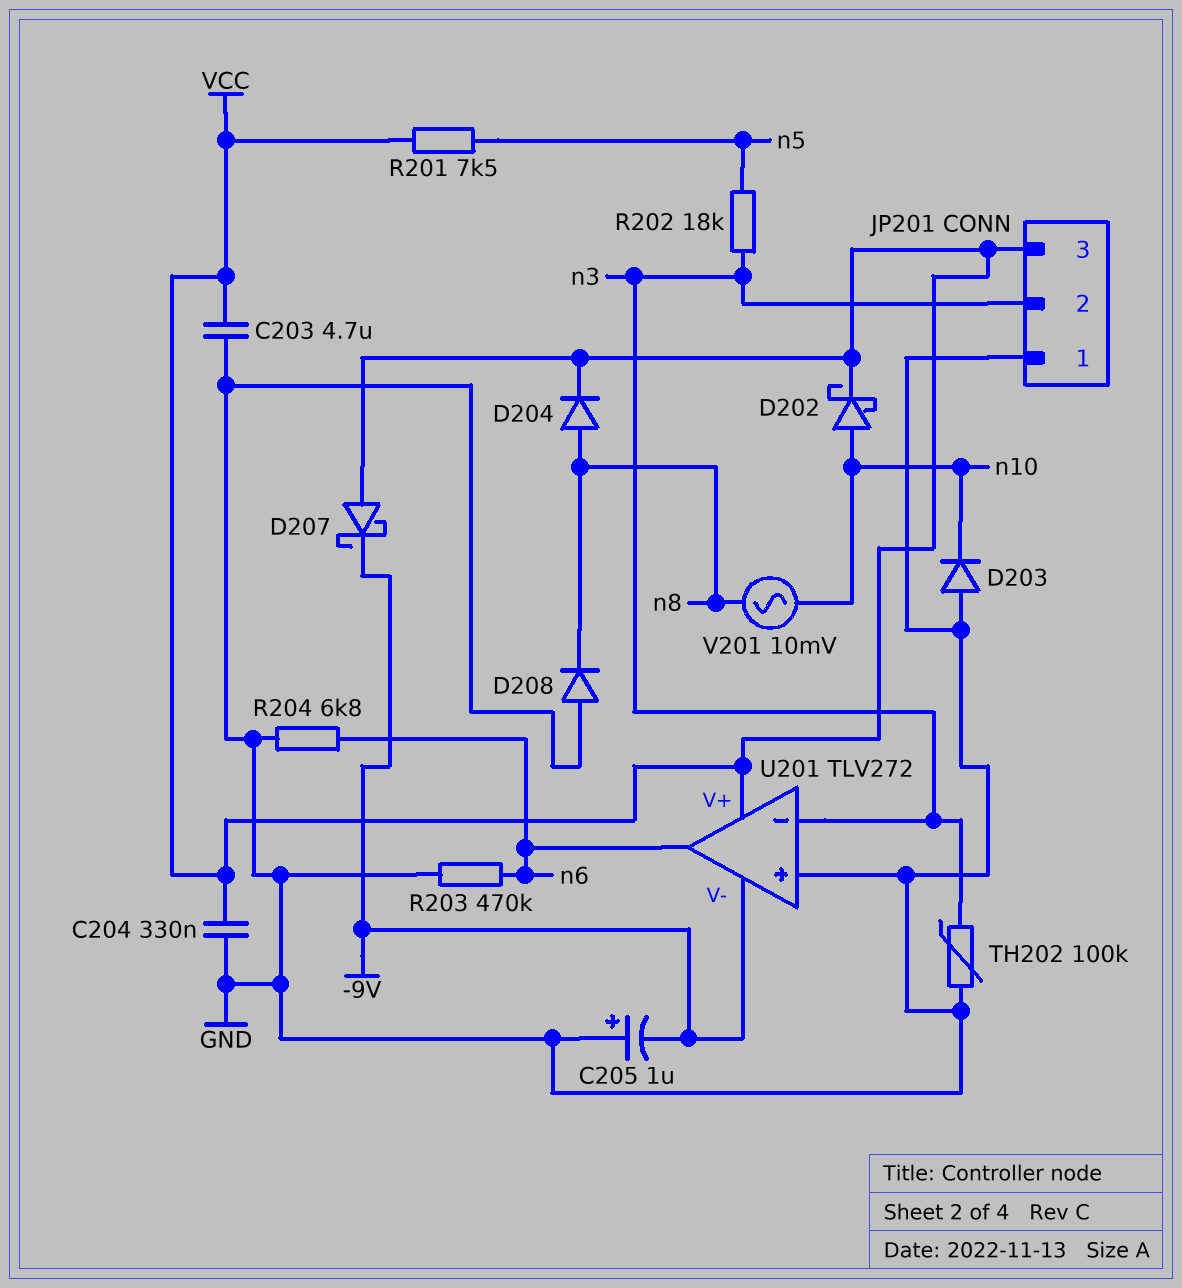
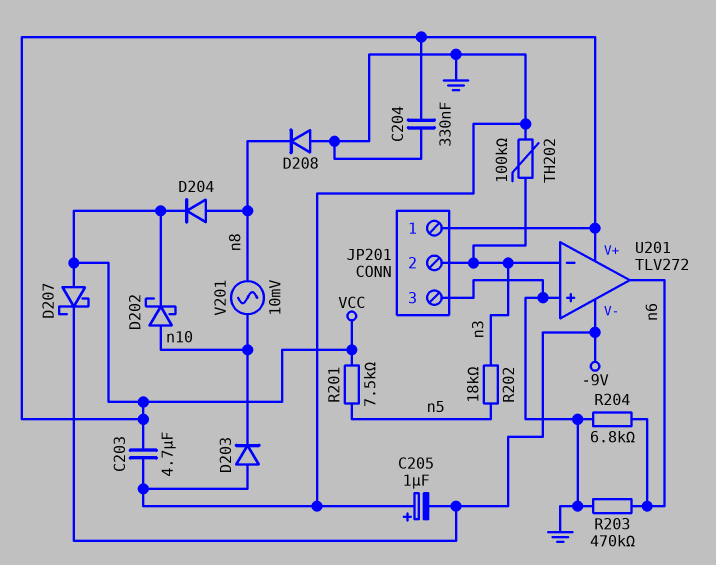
JP201 pin 1: GND -> VCC
JP201 pin 3: VCC -> GND

